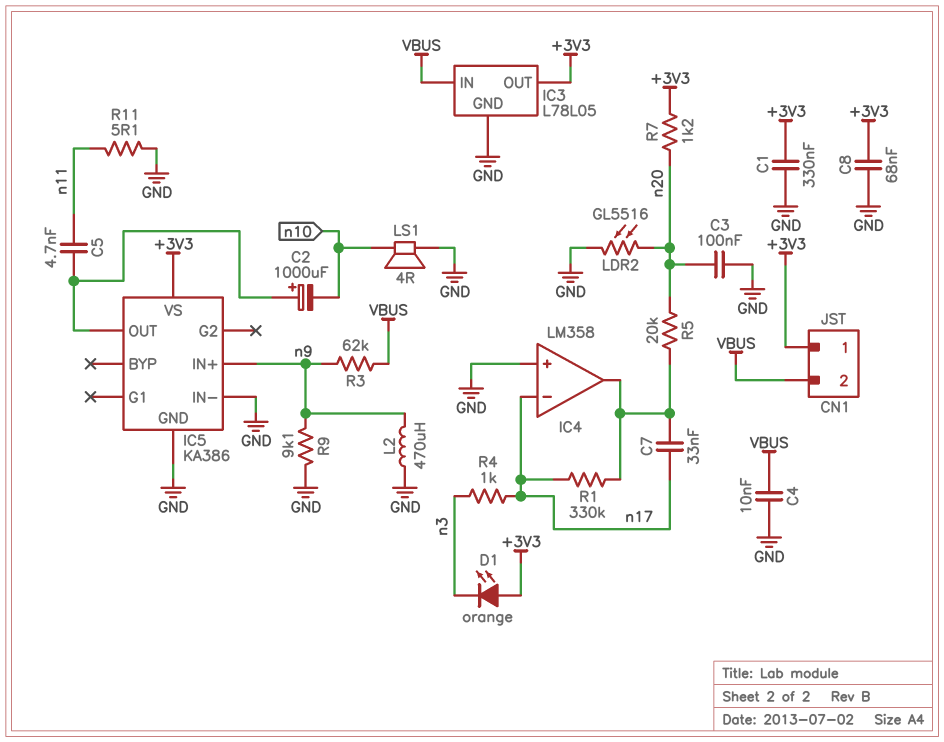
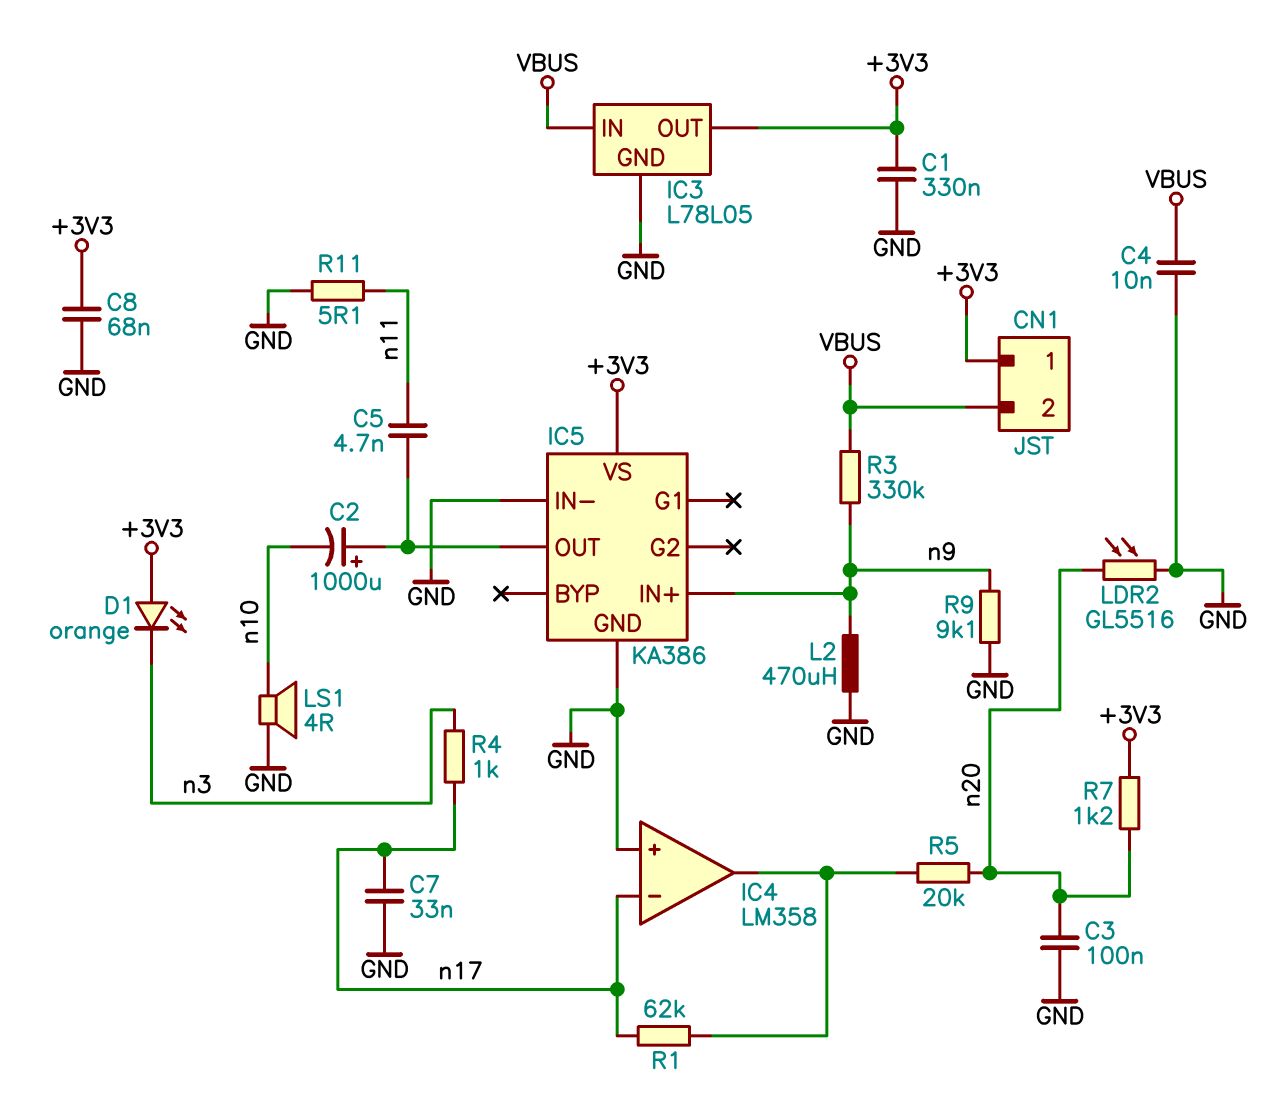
C7: 33nF (IC4/out, n17) -> 33nF (GND, n17)
R1: 330k (IC4/out, n17) -> 62k (IC4/out, n17)
R3: 62k (VBUS, n9) -> 330k (VBUS, n9)

